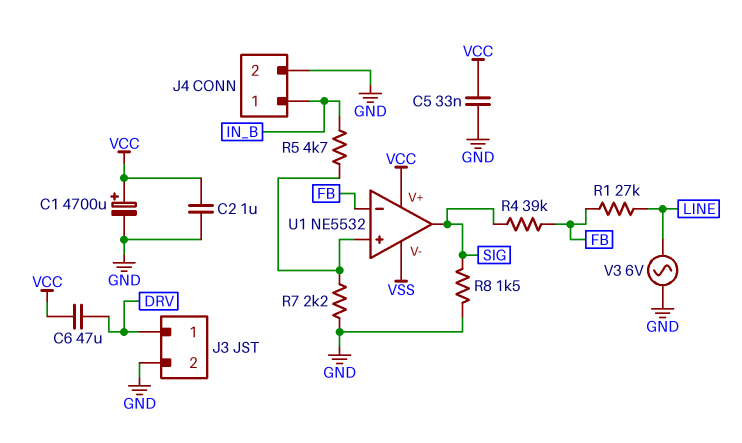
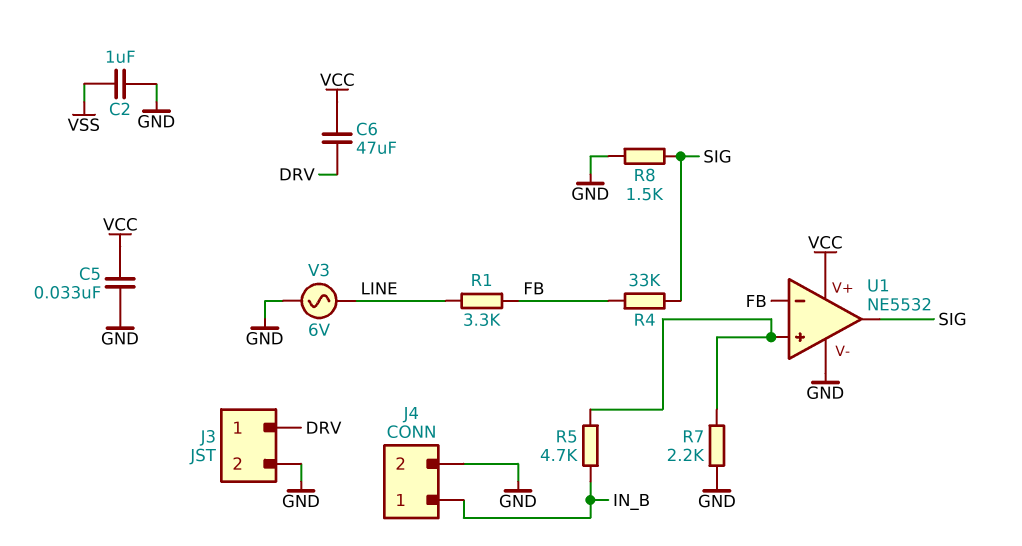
C1: 4700uF (plus VCC, minus GND) -> none
C2: 1uF (GND, VCC) -> 1uF (GND, VSS)
R1: 27k (FB, LINE) -> 3.3k (FB, LINE)
R4: 39k (FB, SIG) -> 33k (FB, SIG)
U1 pin V-: VSS -> GND

